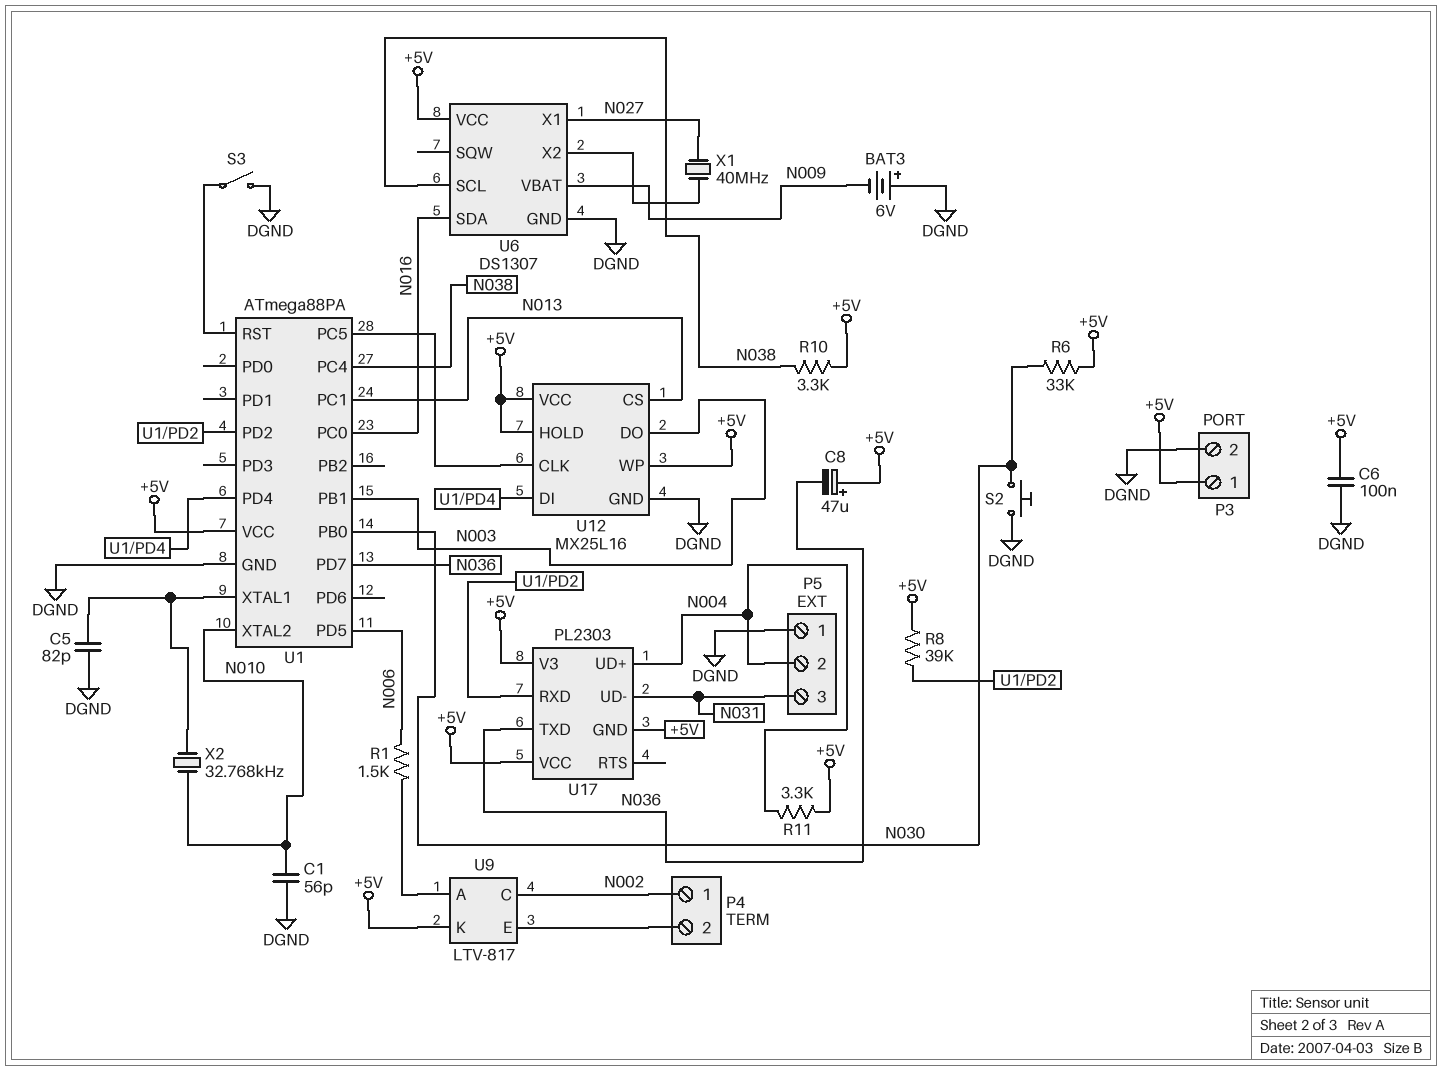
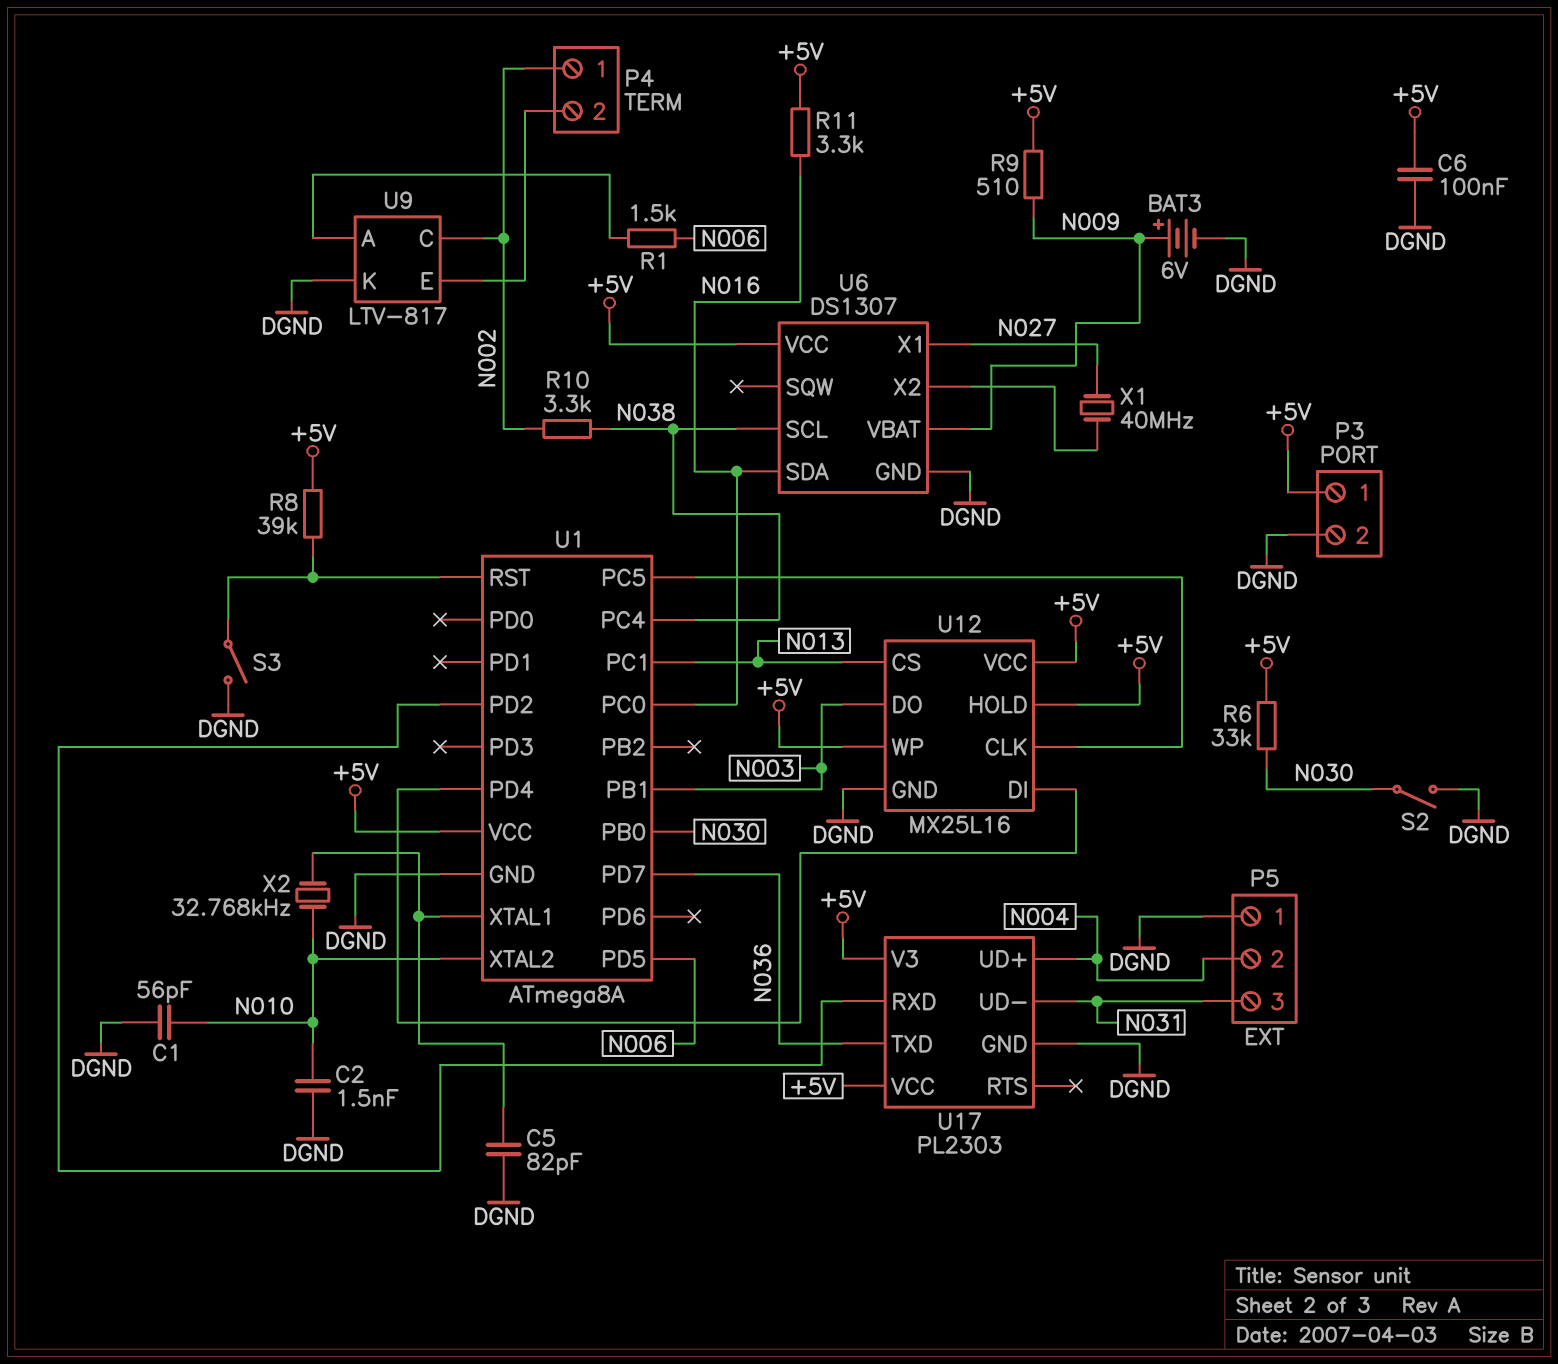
BAT3: 6V (plus DGND, minus N009) -> 6V (plus N009, minus DGND)
C2: none -> 1.5nF (DGND, N010)
C8: 47uF (plus +5V, minus N036) -> none
R8: 39k (+5V, U1/PD2) -> 39k (+5V, U1/RST)
R9: none -> 510 (+5V, N009)
R10: 3.3k (+5V, N038) -> 3.3k (N002, N038)
R11: 3.3k (+5V, N004) -> 3.3k (+5V, N016)
S2: button (DGND, N030) -> switch (DGND, N030)
U1: ATmega88PA -> ATmega8A
U9 pin K: +5V -> DGND
U17 pin GND: +5V -> DGND

